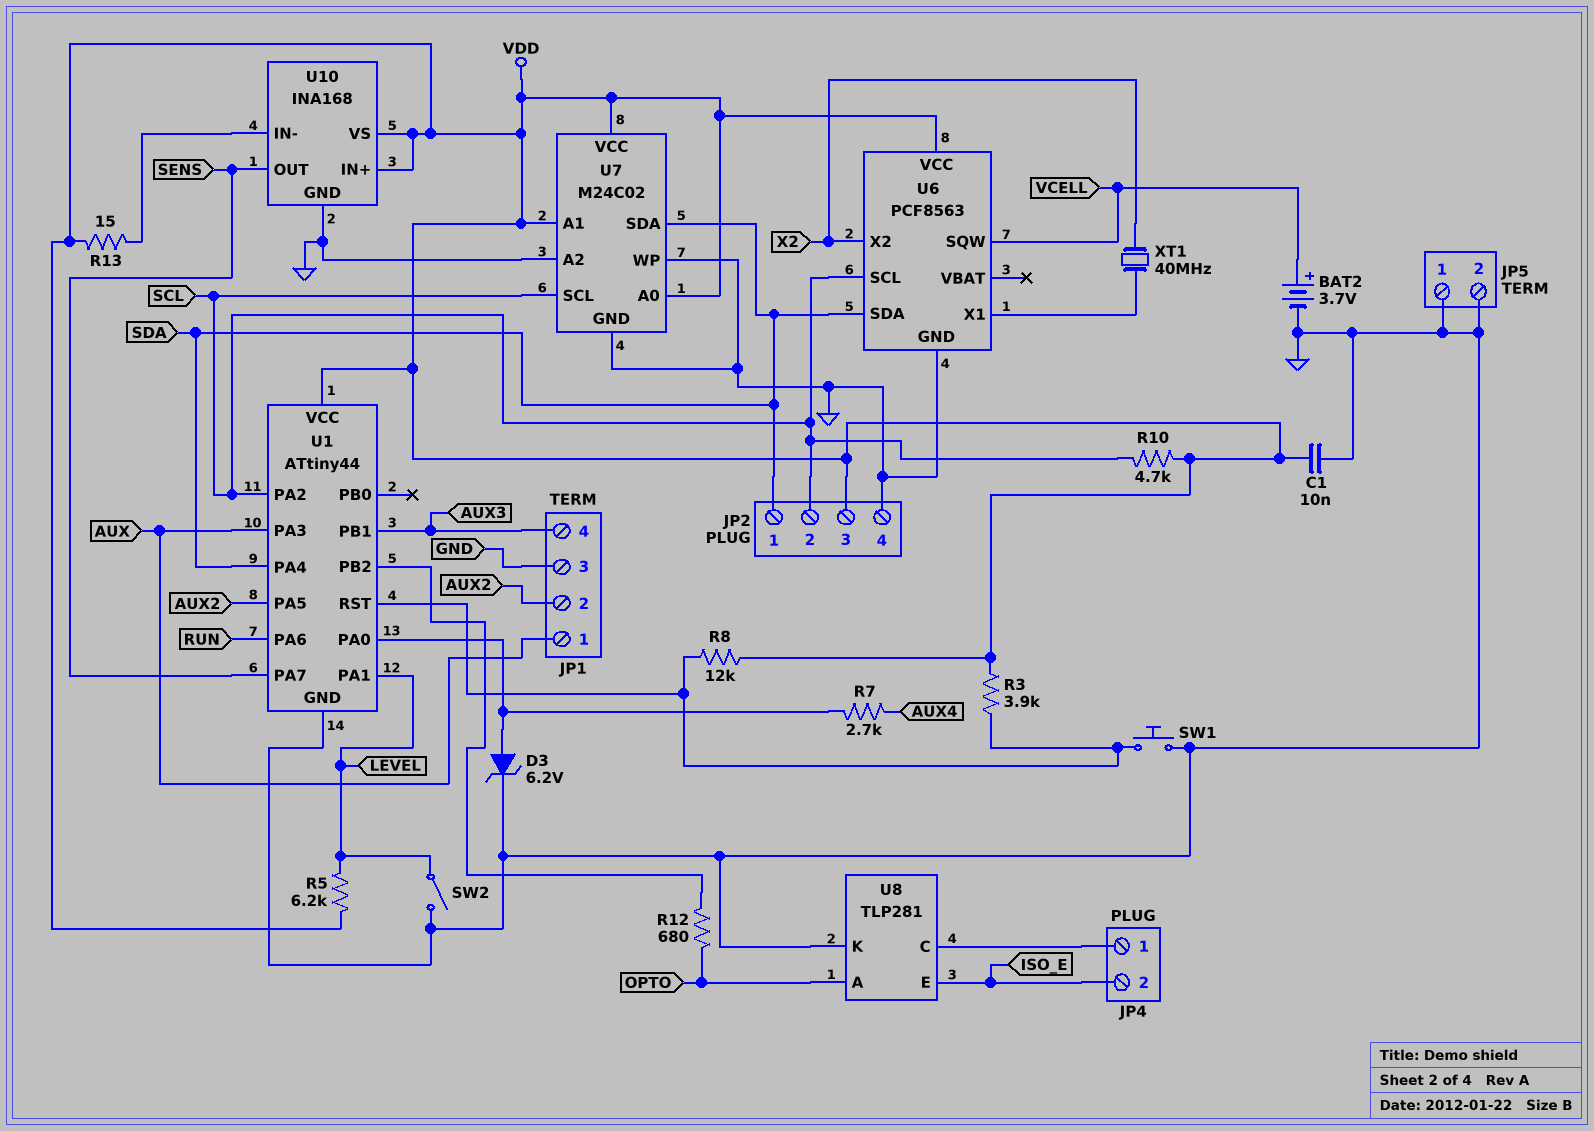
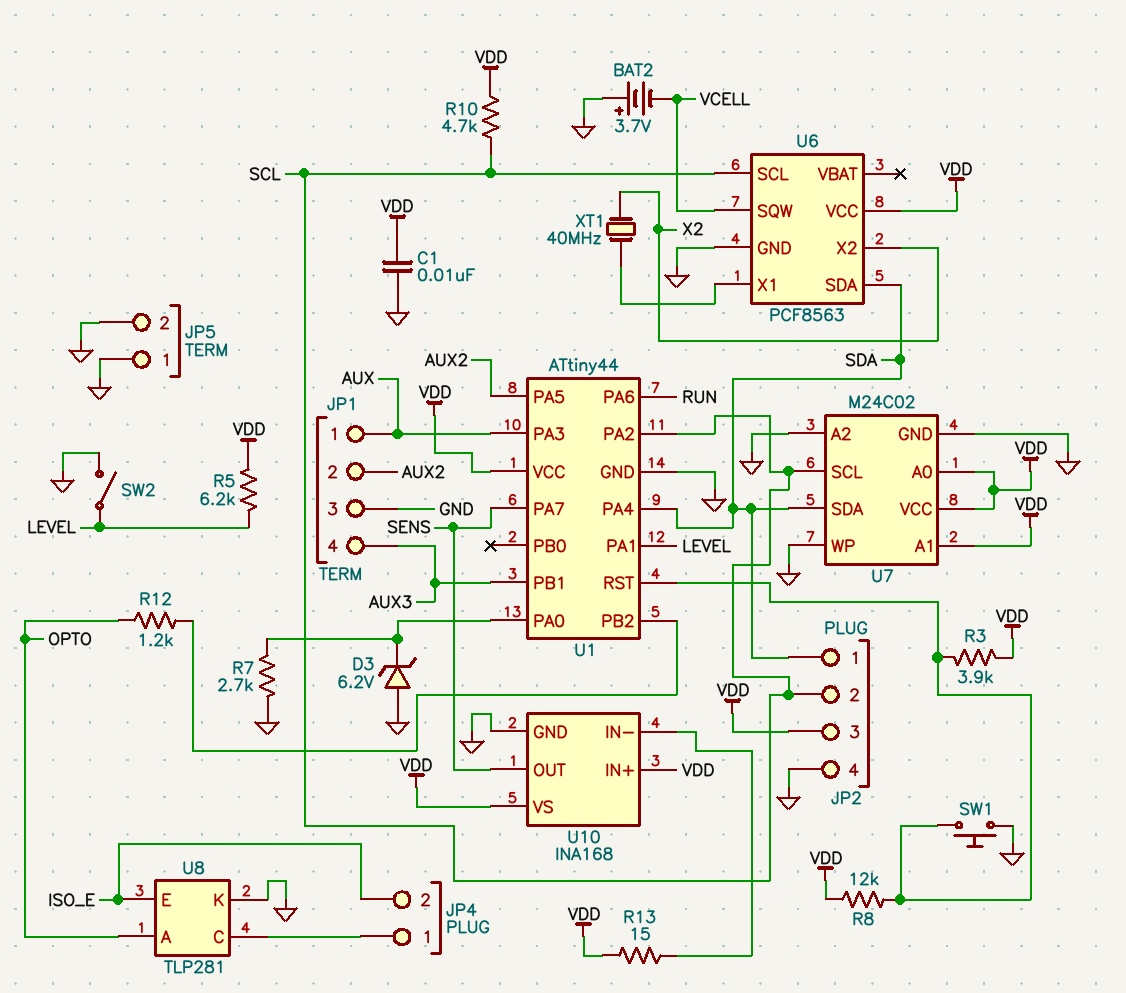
BAT2: 3.7V (plus VCELL, minus GND) -> 3.7V (plus GND, minus VCELL)
D3: zener 6.2V (A U1/PA0, K GND) -> zener 6.2V (A GND, K U1/PA0)
R7: 2.7k (AUX4, U1/PA0) -> 2.7k (GND, U1/PA0)
R12: 680 (OPTO, U1/PB2) -> 1.2k (OPTO, U1/PB2)

